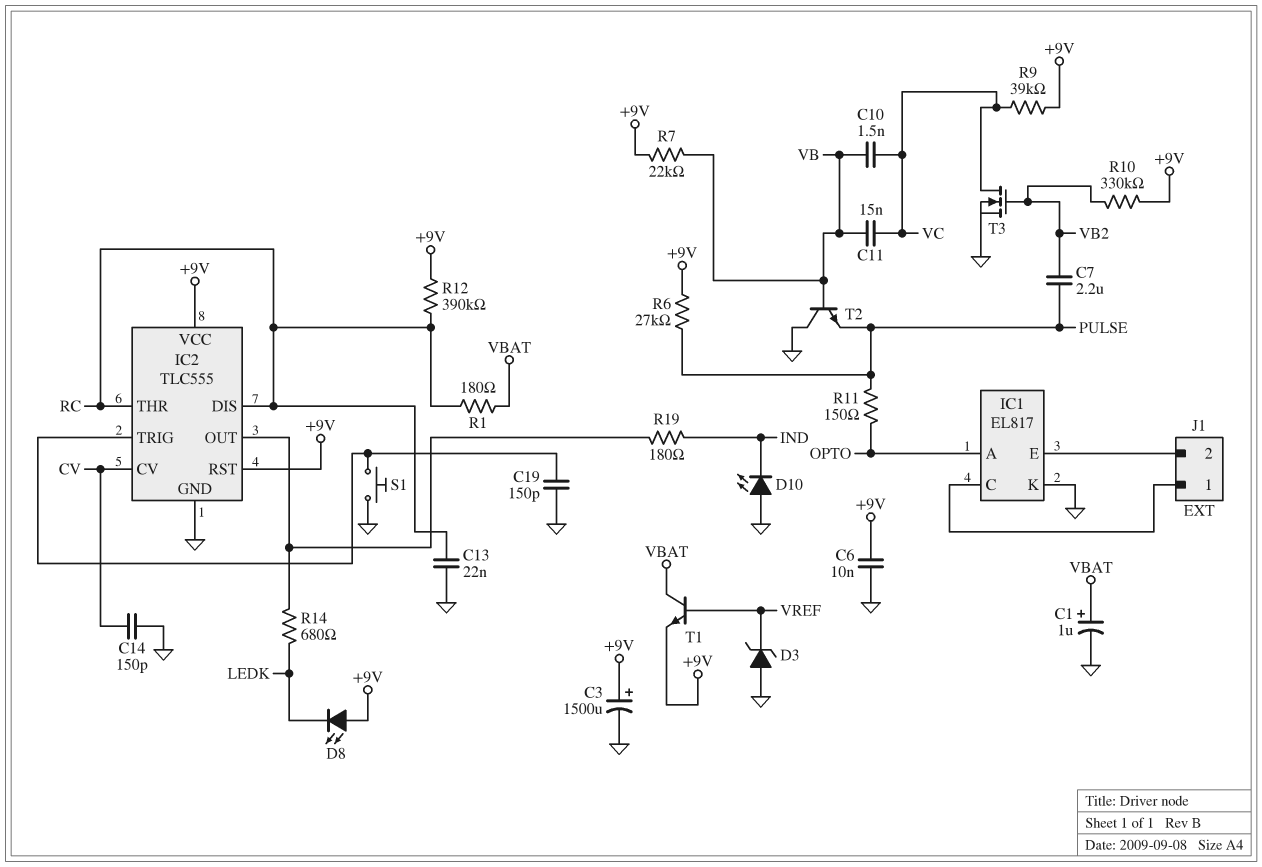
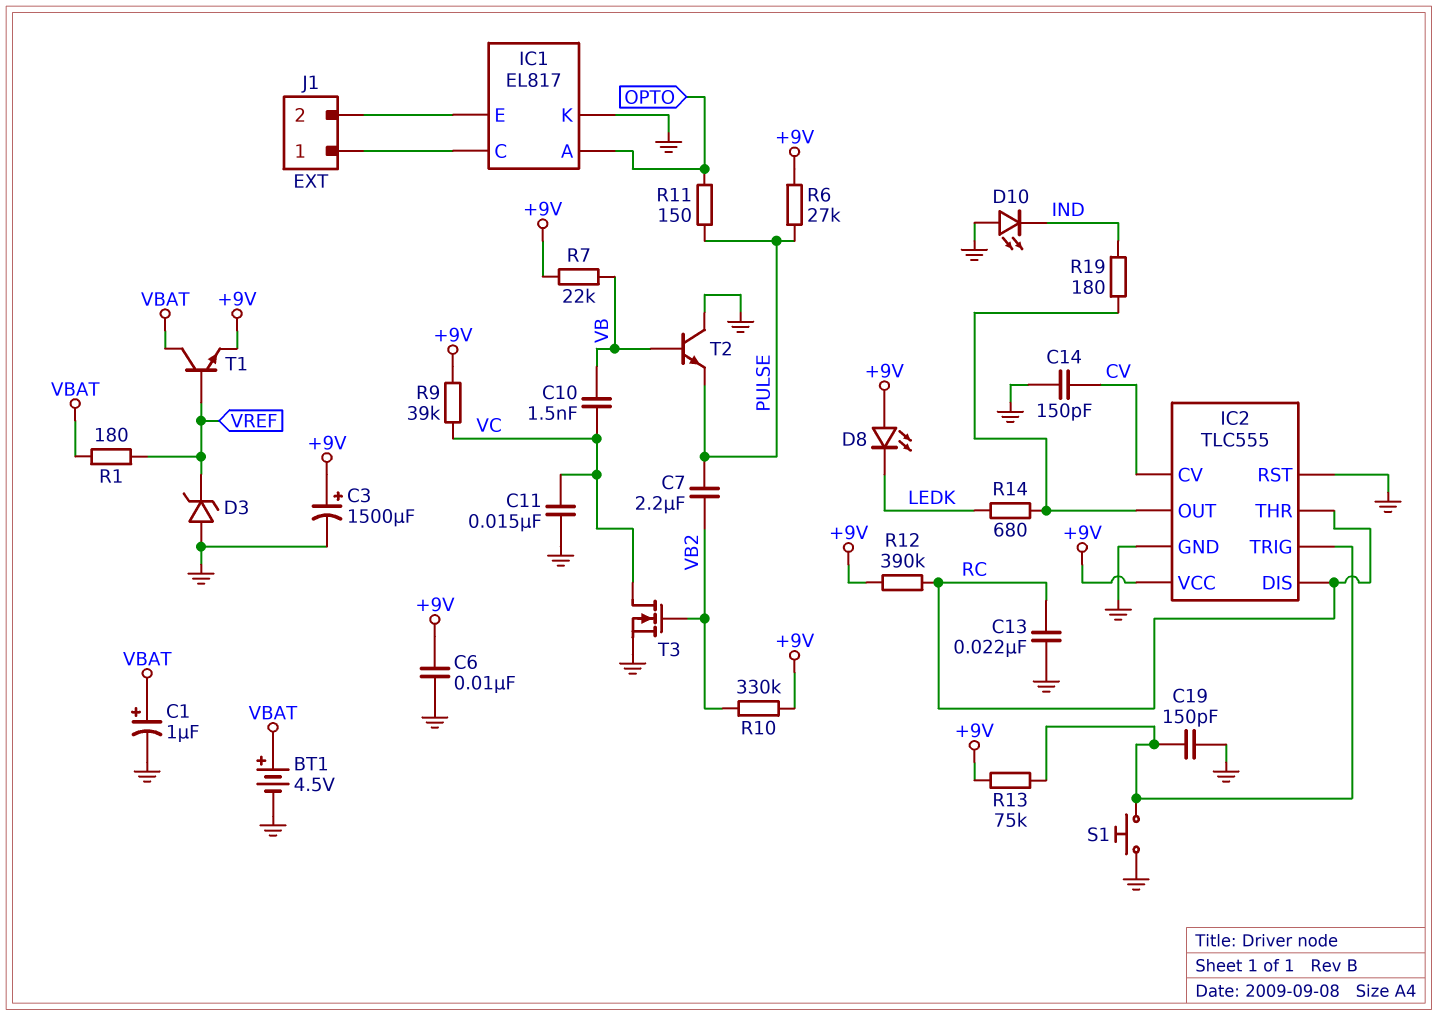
BT1: none -> 4.5V (plus VBAT, minus GND)
C11: 15nF (VB, VC) -> 15nF (GND, VC)
IC2 pin RST: +9V -> GND
R1: 180 (RC, VBAT) -> 180 (VBAT, VREF)
R13: none -> 75k (+9V, IC2/TRIG)

